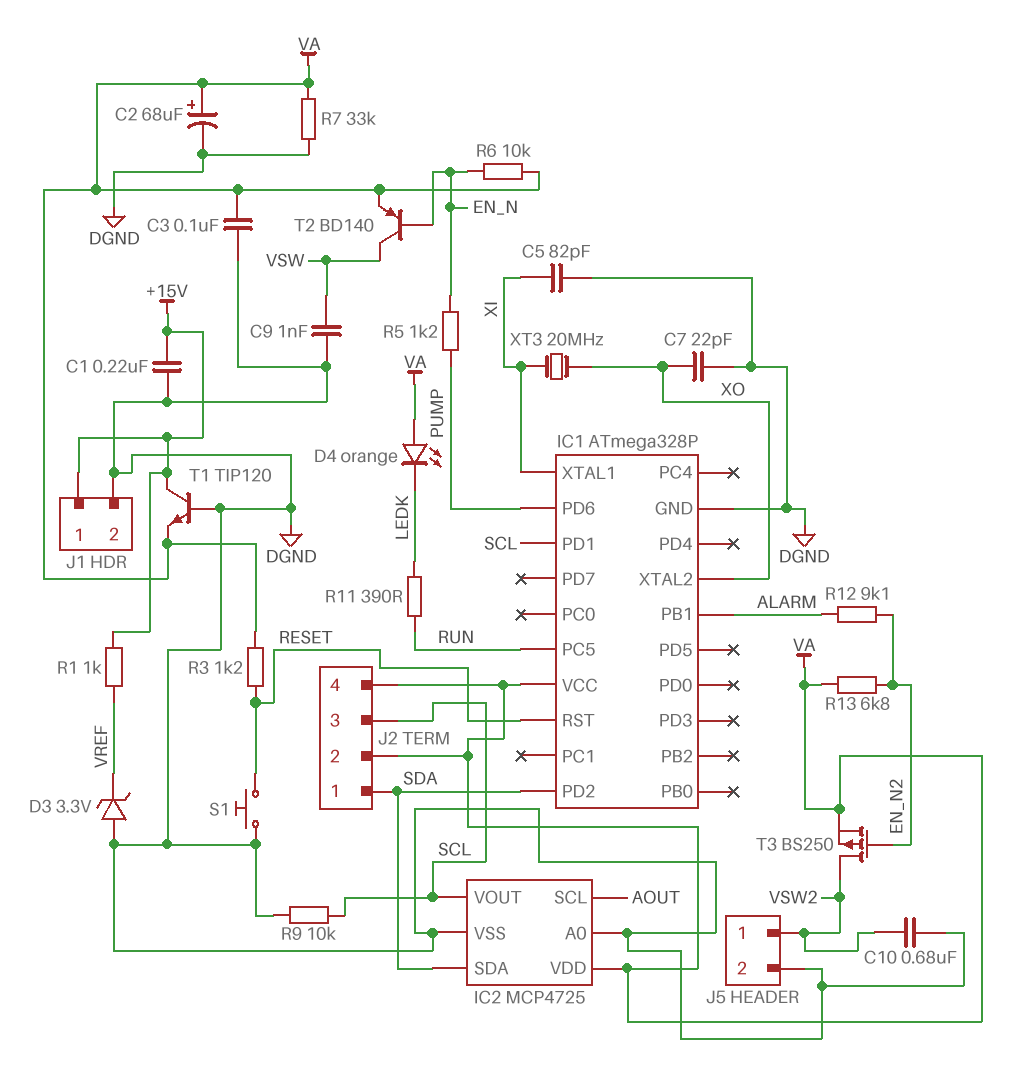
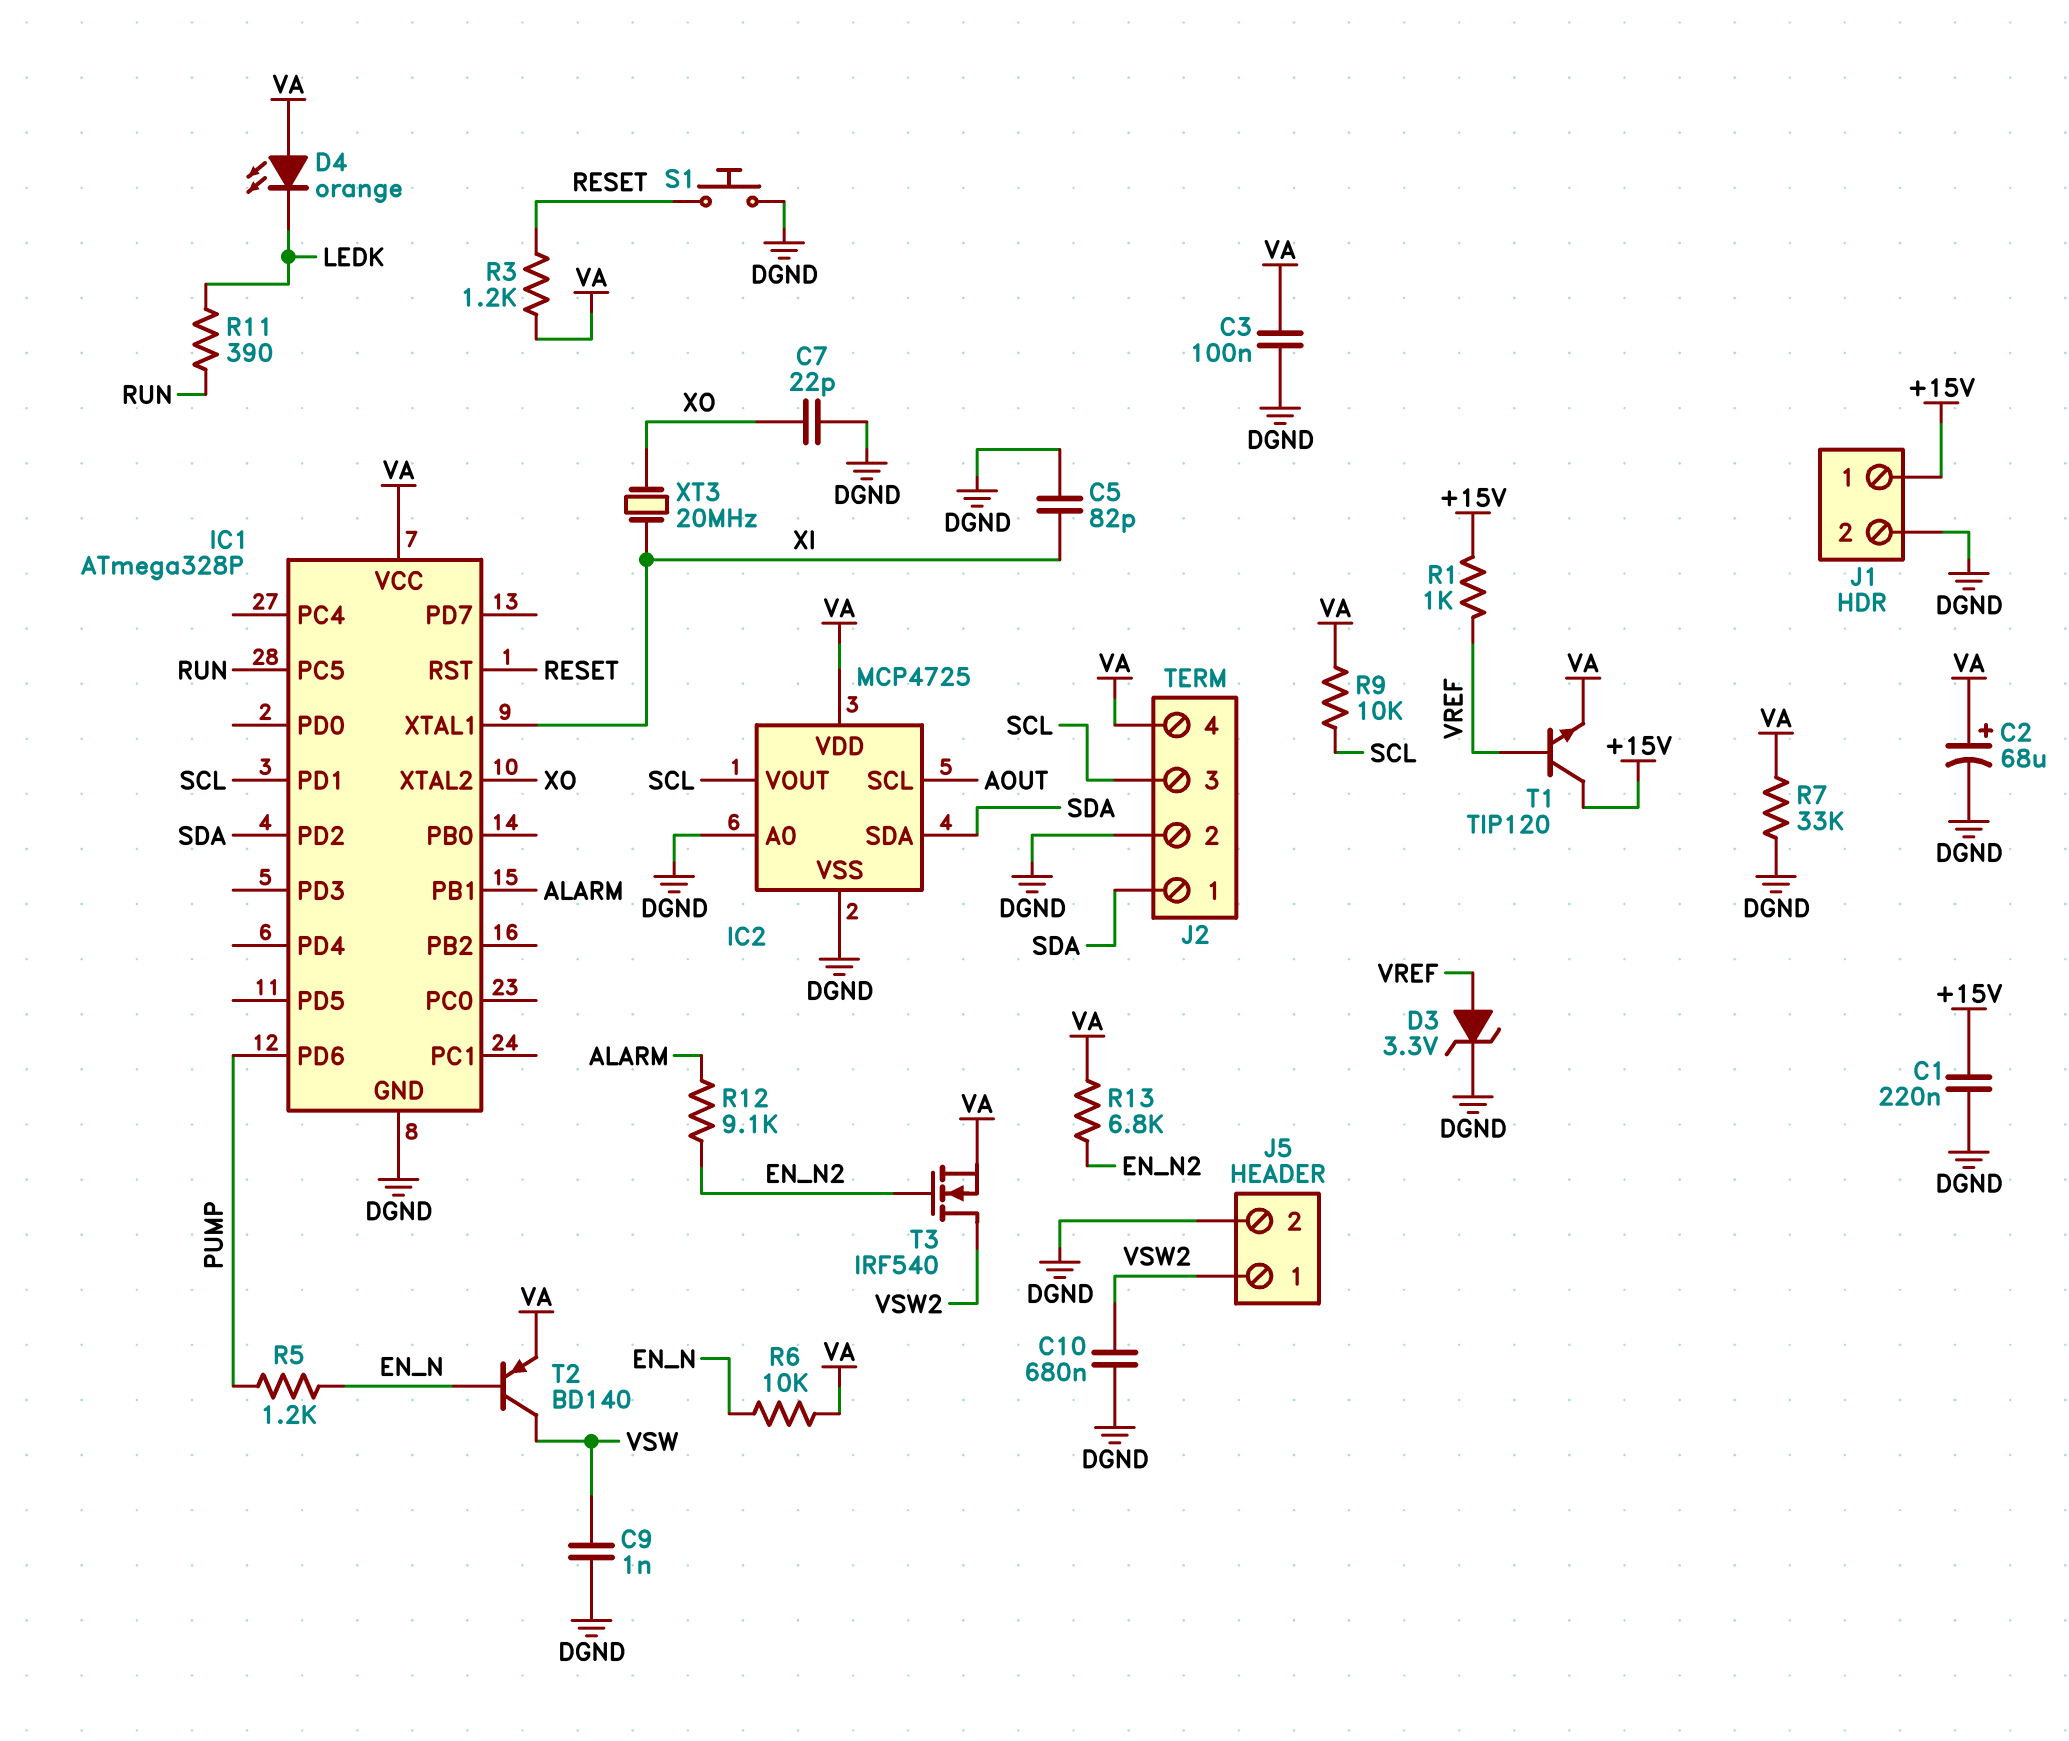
D3: zener 3.3V (A DGND, K VREF) -> zener 3.3V (A VREF, K DGND)
J2 pin 2: VA -> DGND
R9: 10k (DGND, SCL) -> 10k (SCL, VA)
T1: NPN TIP120 (B DGND, C +15V, E VA) -> NPN TIP120 (B VREF, C +15V, E VA)
T3: PMOS BS250 (G EN_N2, D VSW2, S VA) -> NMOS IRF540 (G EN_N2, D VSW2, S VA)

